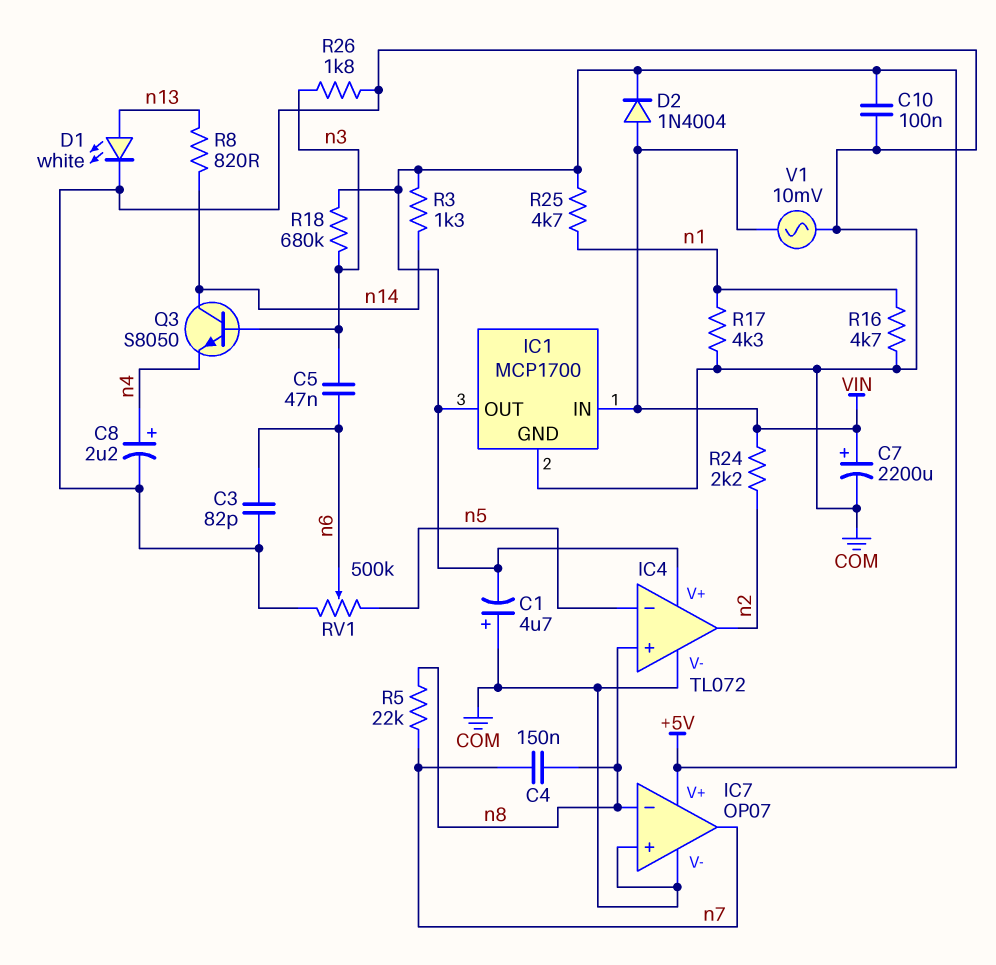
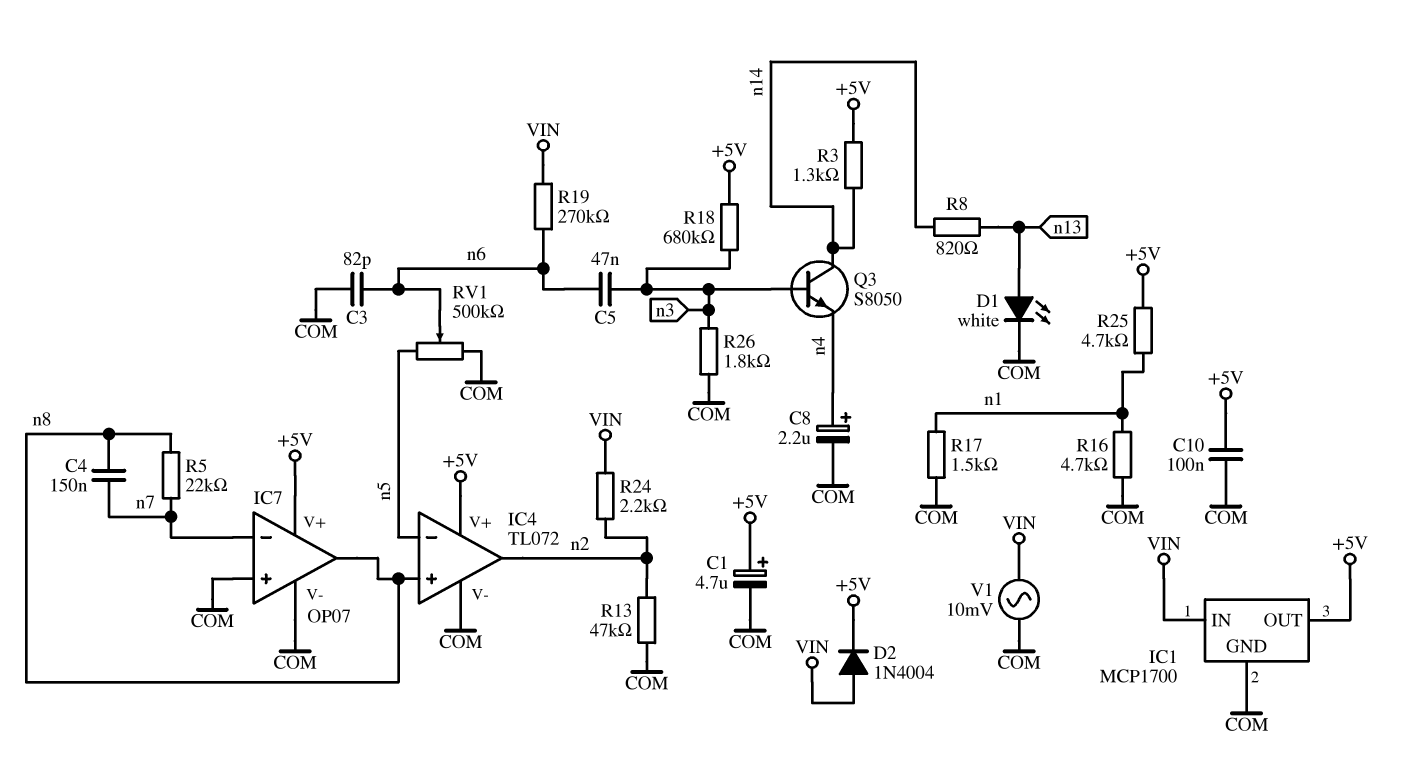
C1: 4.7uF (plus COM, minus +5V) -> 4.7uF (plus +5V, minus COM)
C7: 2200uF (plus VIN, minus COM) -> none
IC7 pin in-: n8 -> n7
IC7 pin out: n7 -> n8
R13: none -> 47k (COM, n2)
R17: 4.3k (COM, n1) -> 1.5k (COM, n1)
R19: none -> 270k (VIN, n6)

